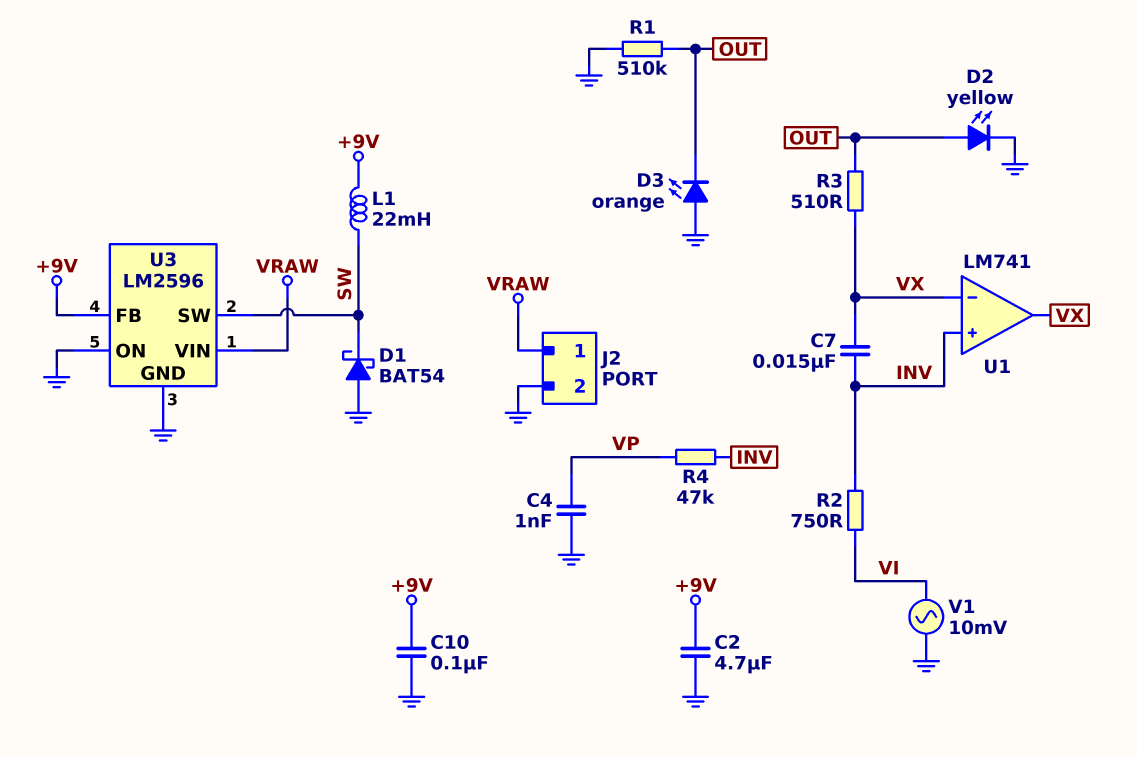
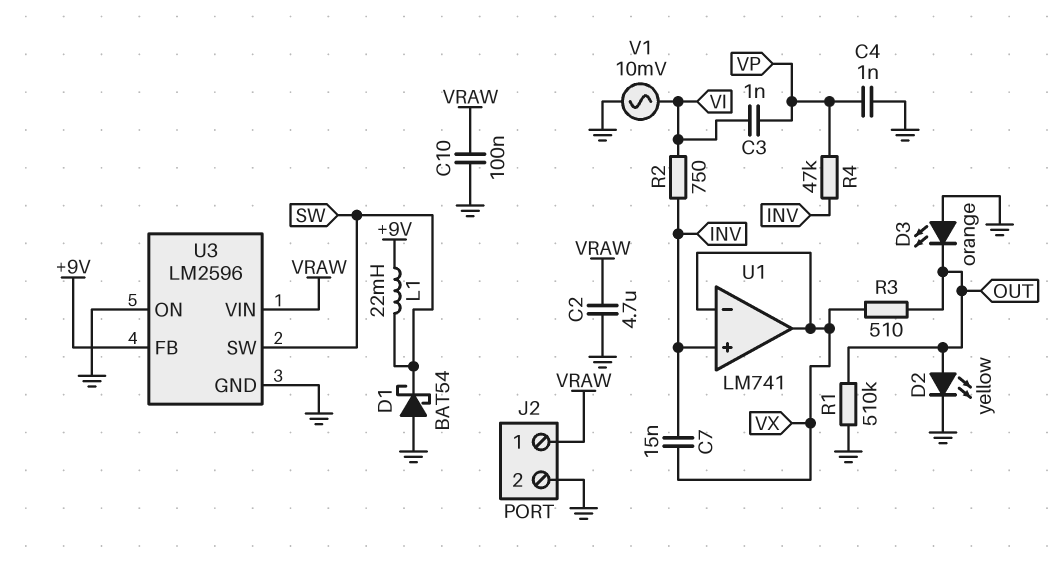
C2: 4.7uF (+9V, GND) -> 4.7uF (GND, VRAW)
C3: none -> 1nF (VI, VP)
C10: 100nF (+9V, GND) -> 100nF (GND, VRAW)

